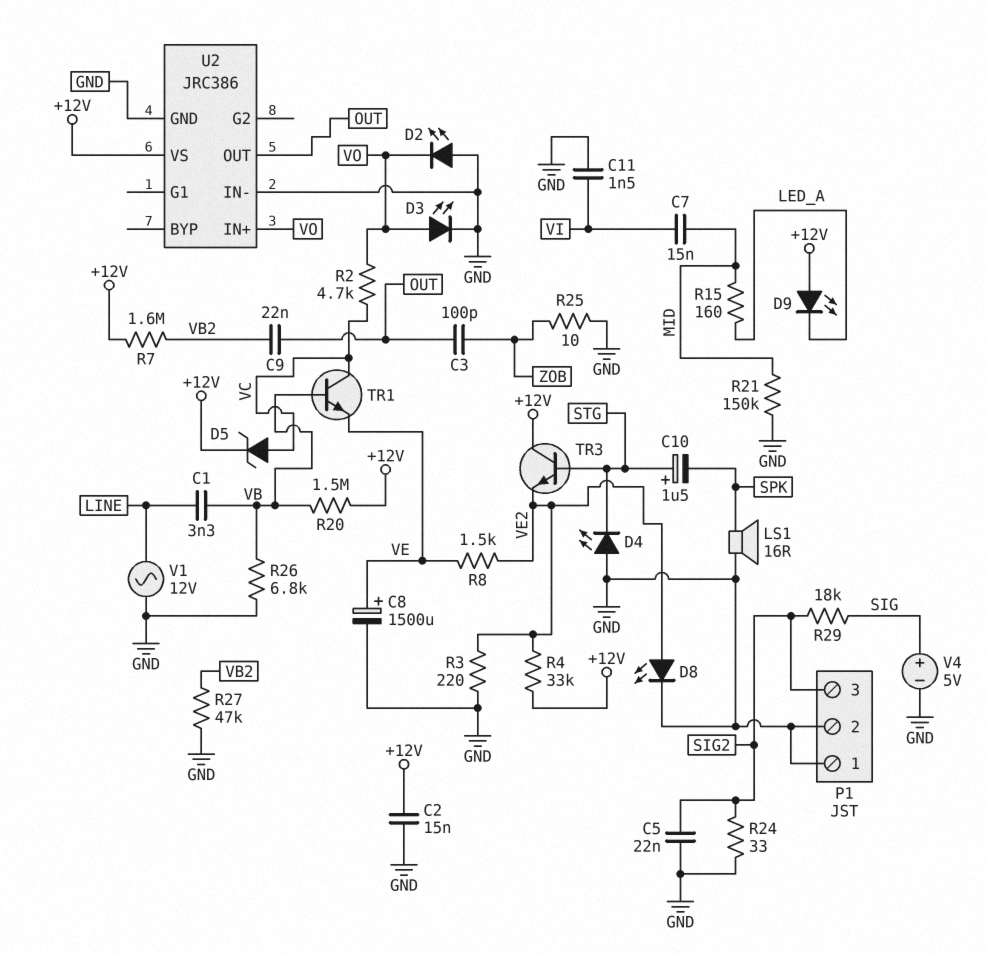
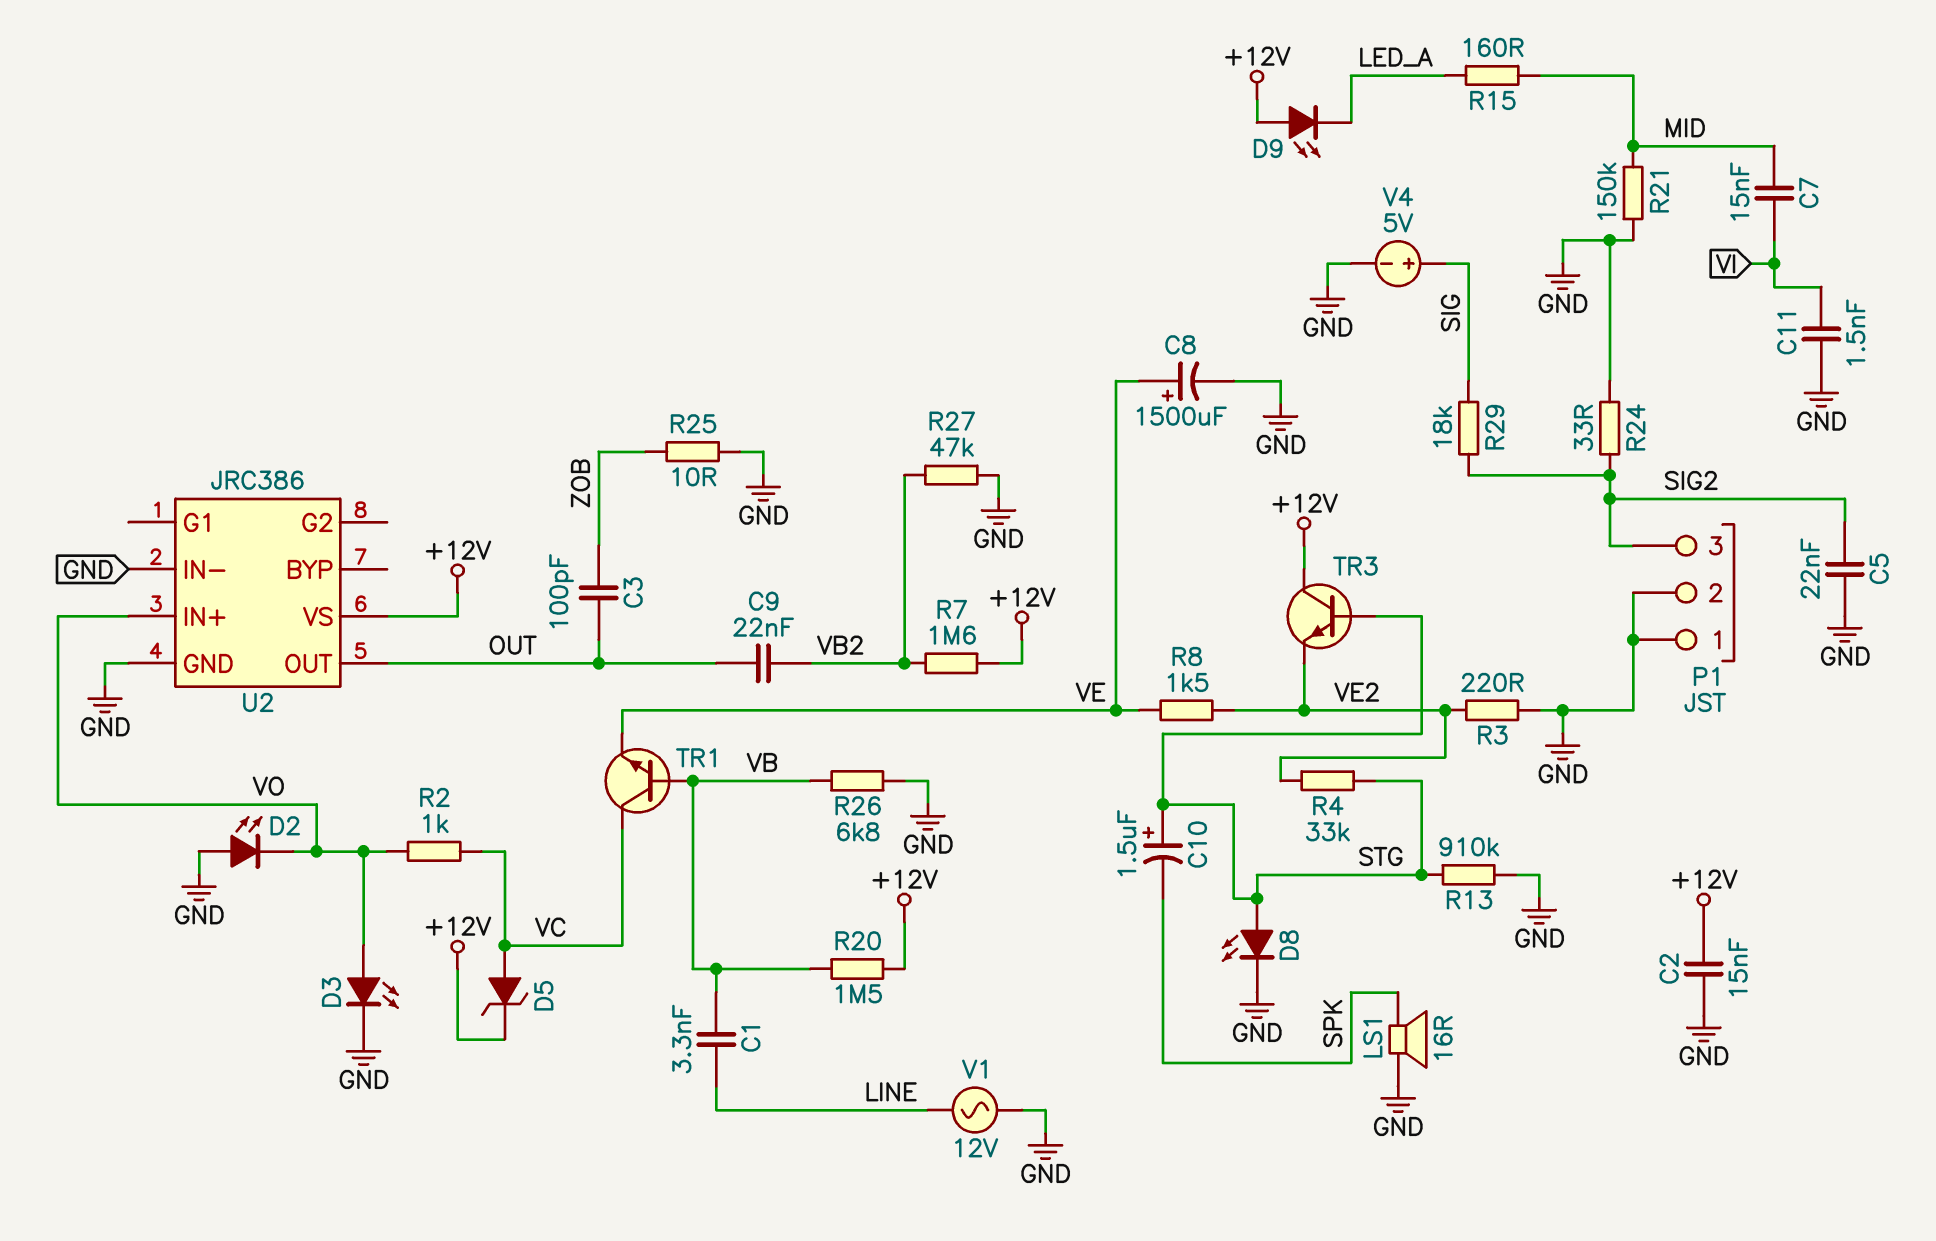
D4: LED (A GND, K STG) -> none
D8: LED (A VE2, K GND) -> LED (A STG, K GND)
R2: 4.7k (VC, VO) -> 1k (VC, VO)
R4: 33k (+12V, VE2) -> 33k (STG, VE2)
R13: none -> 910k (GND, STG)

